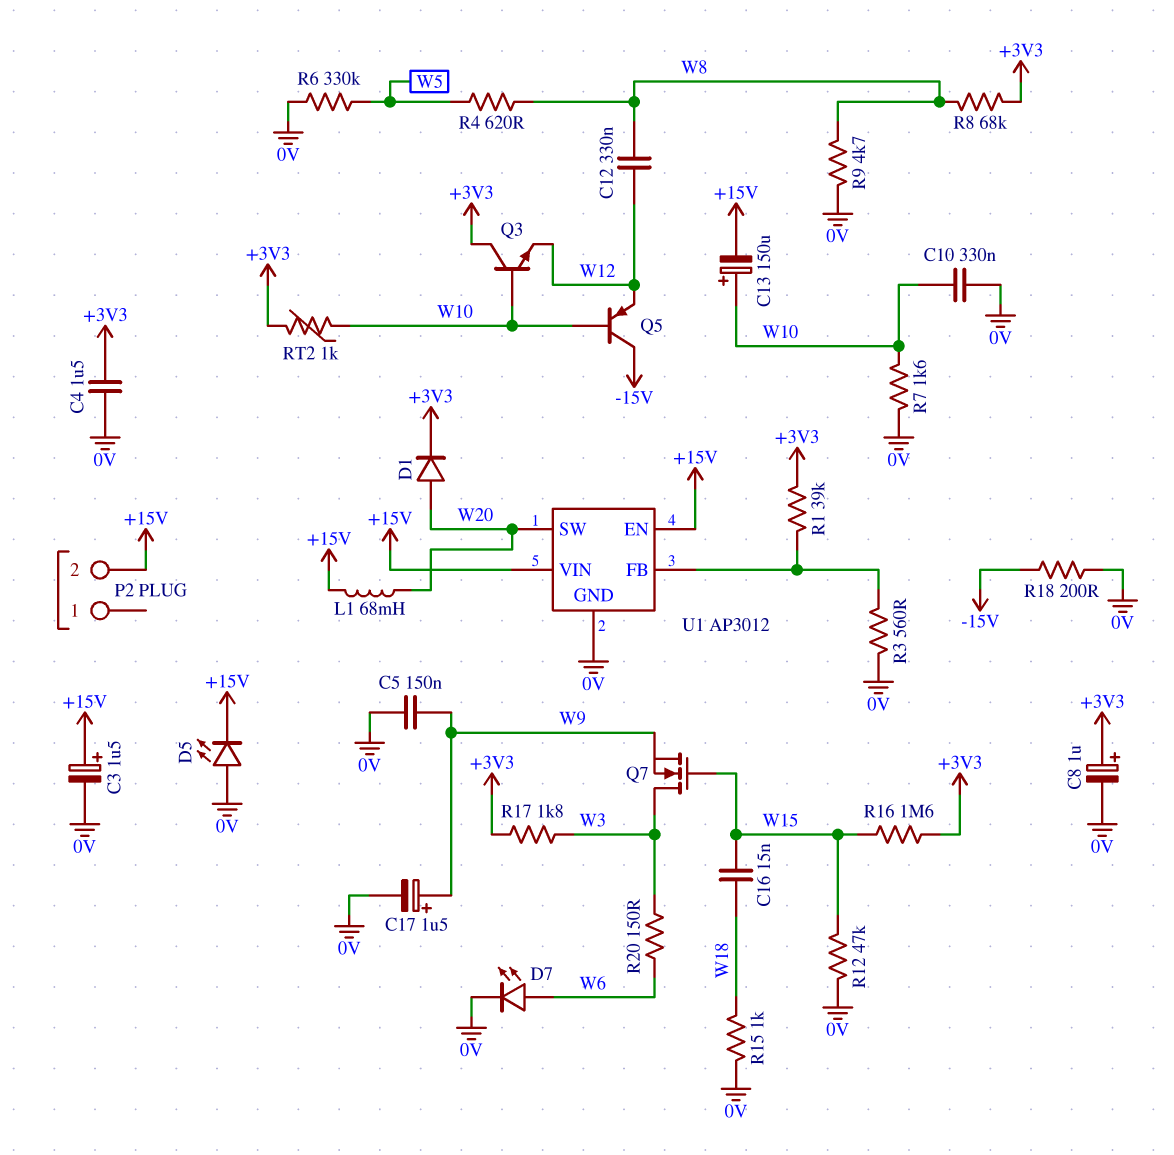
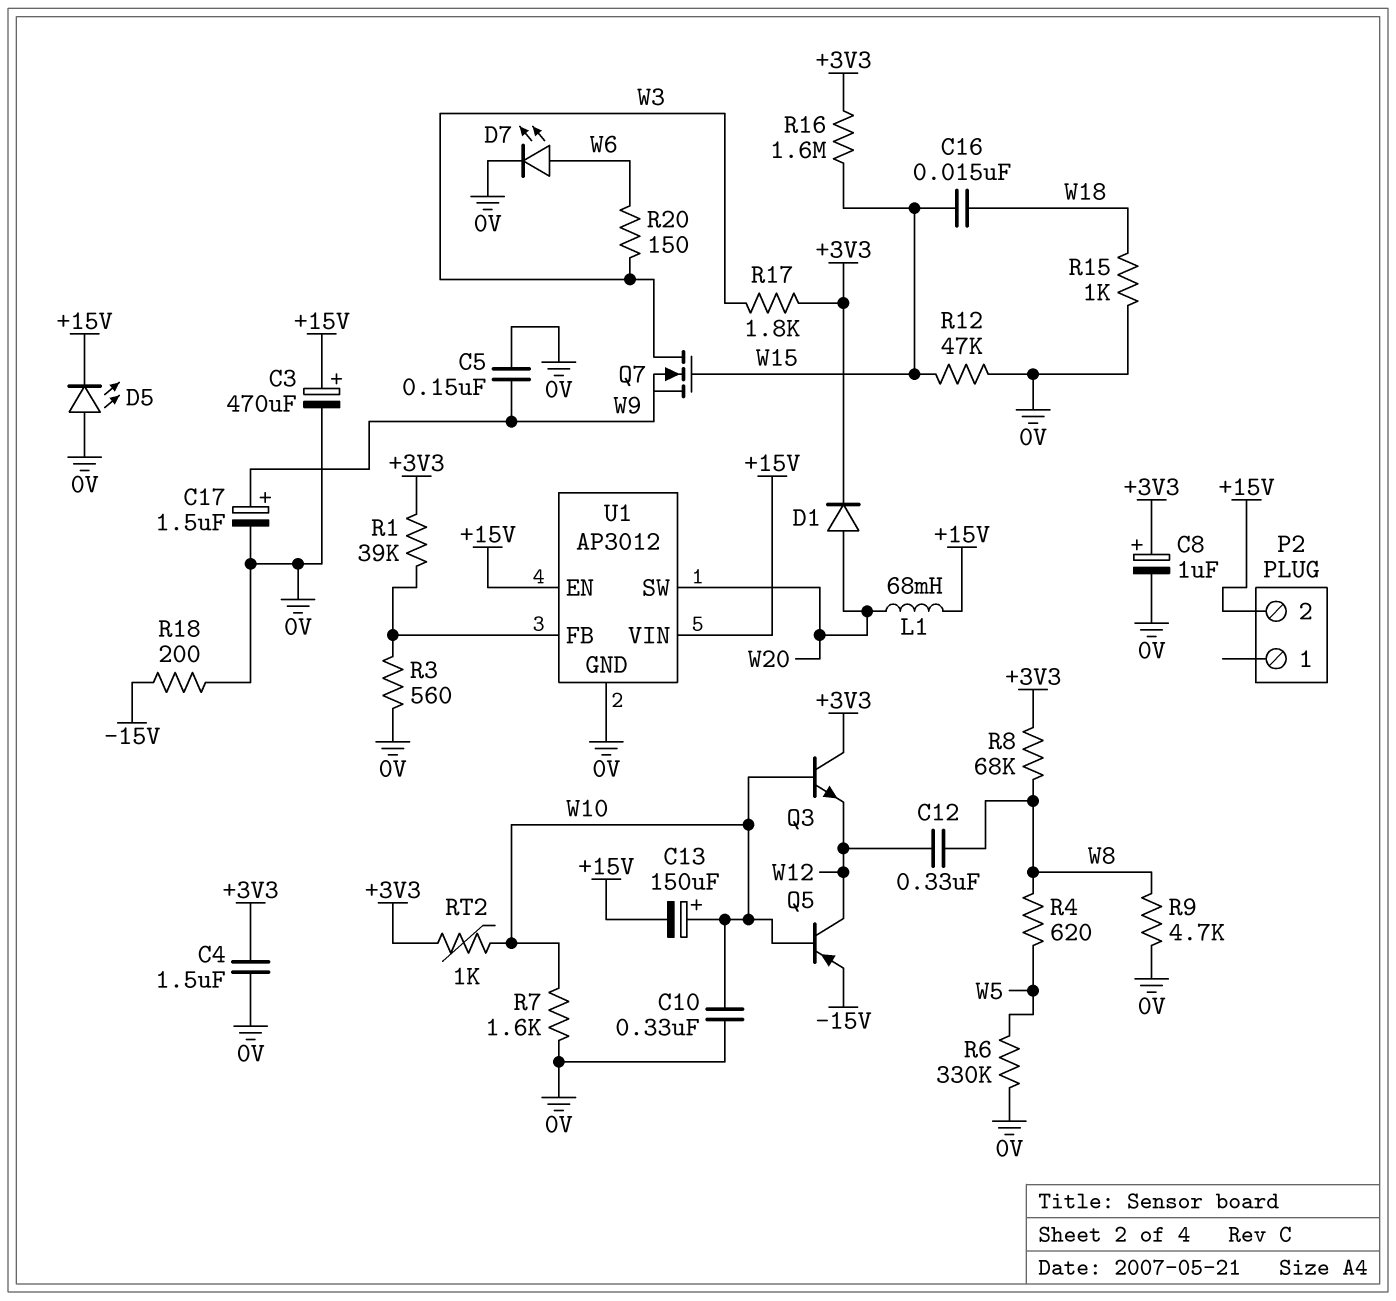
C3: 1.5uF (plus +15V, minus 0V) -> 470uF (plus +15V, minus 0V)
Q5: PNP (B W10, C -15V, E W12) -> PNP (B W10, C W12, E -15V)

